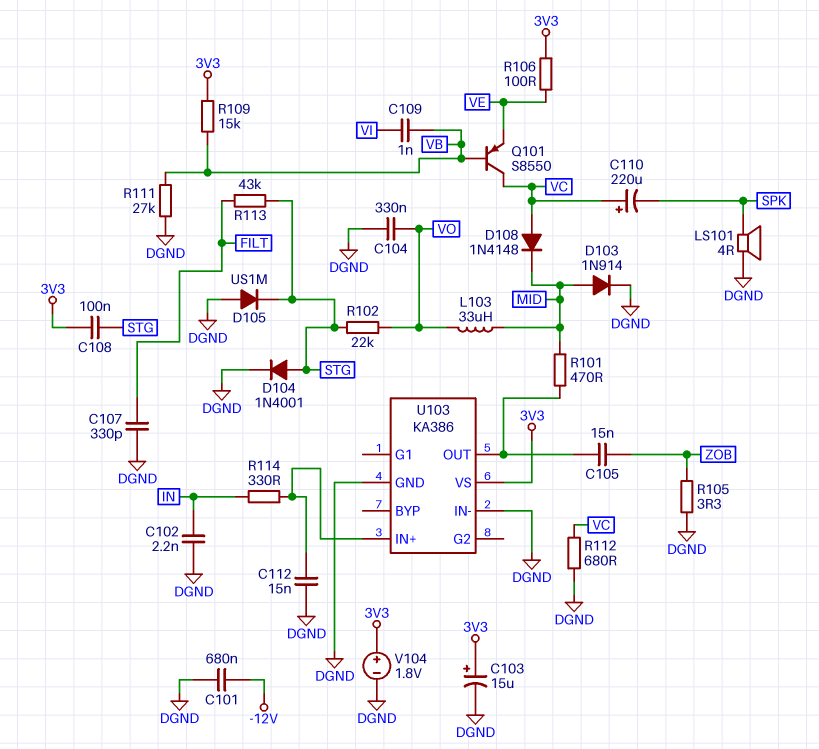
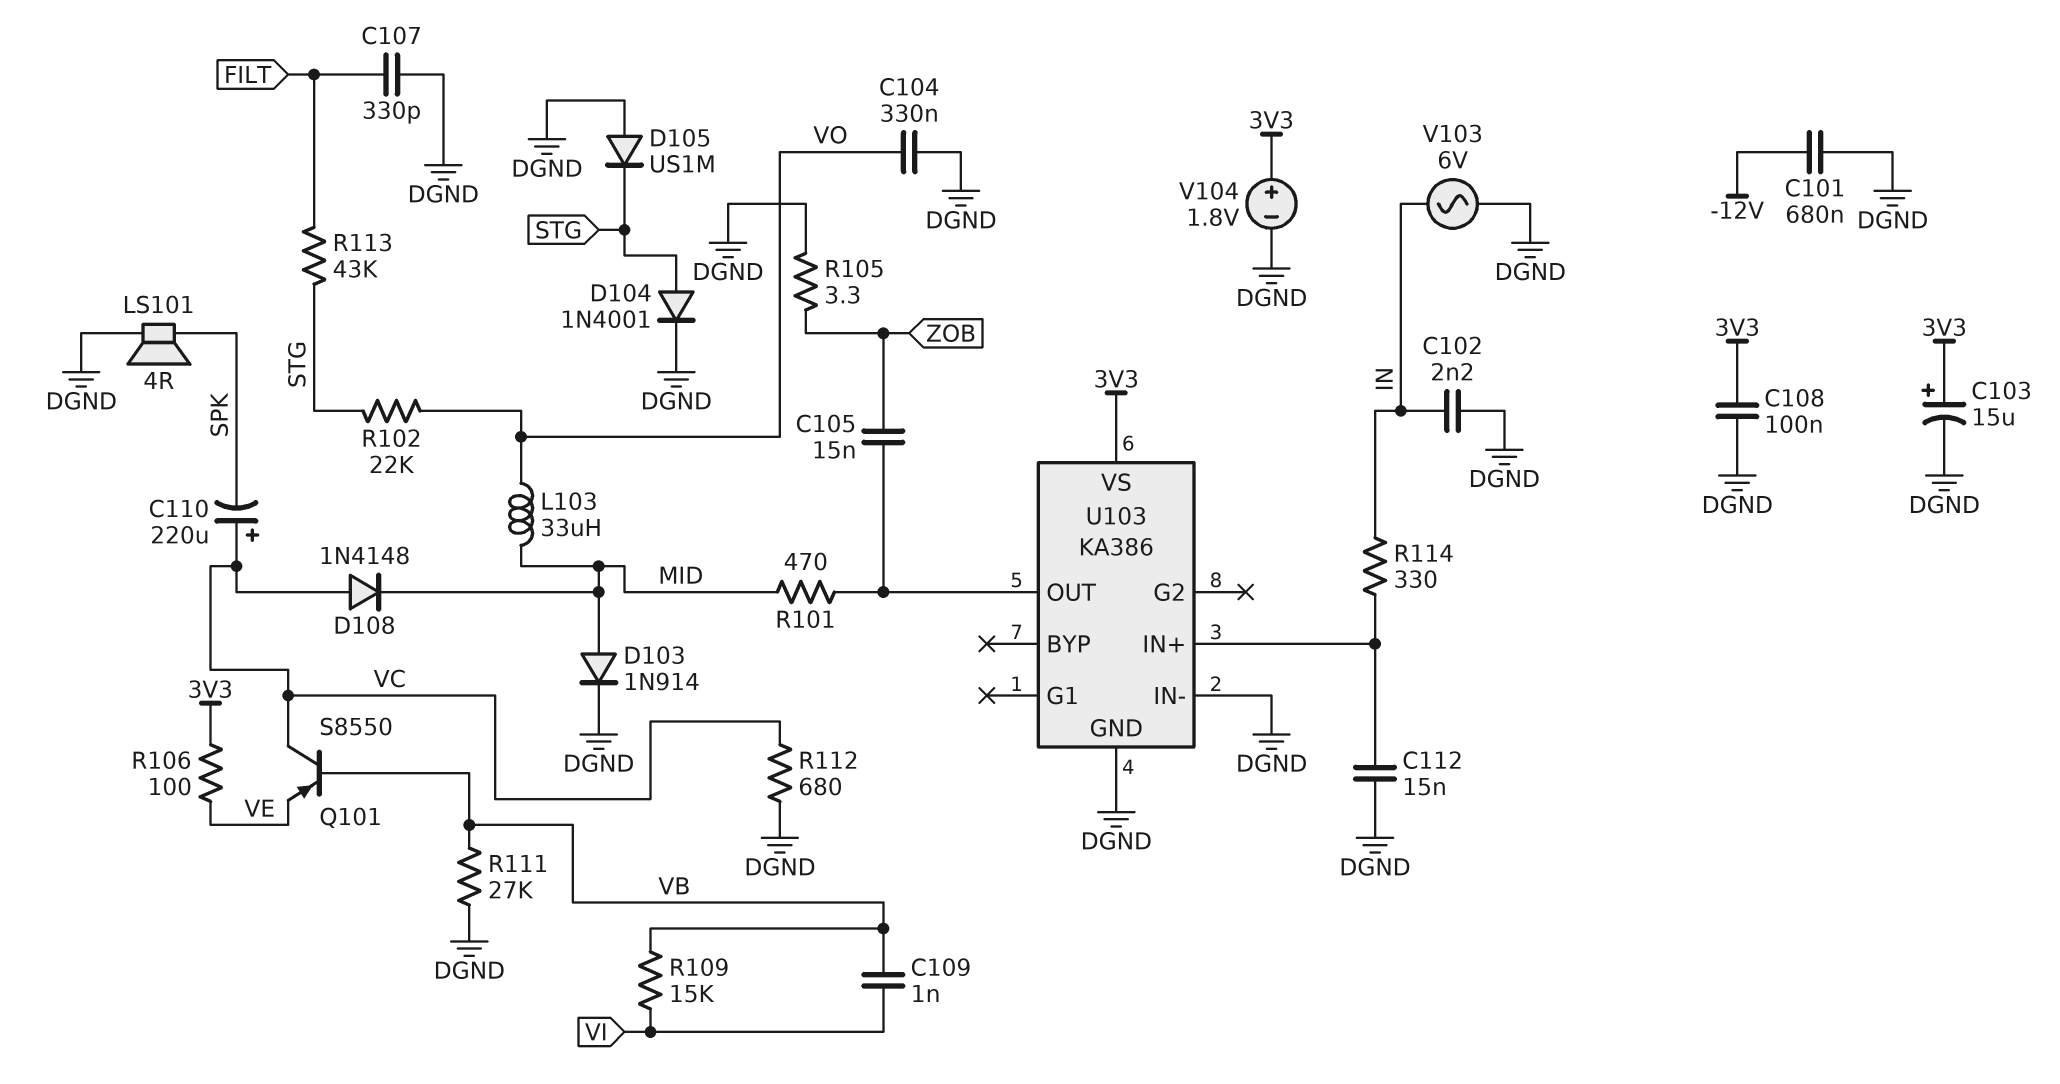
C108: 100nF (3V3, STG) -> 100nF (3V3, DGND)
R109: 15k (3V3, VB) -> 15k (VB, VI)
V103: none -> AC 6V (DGND, IN)

